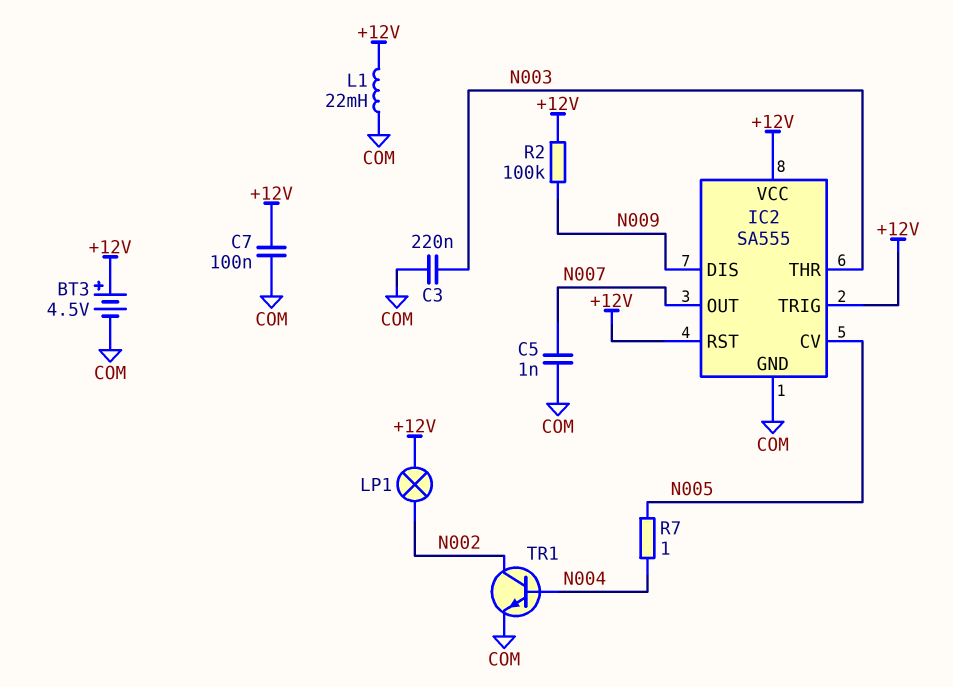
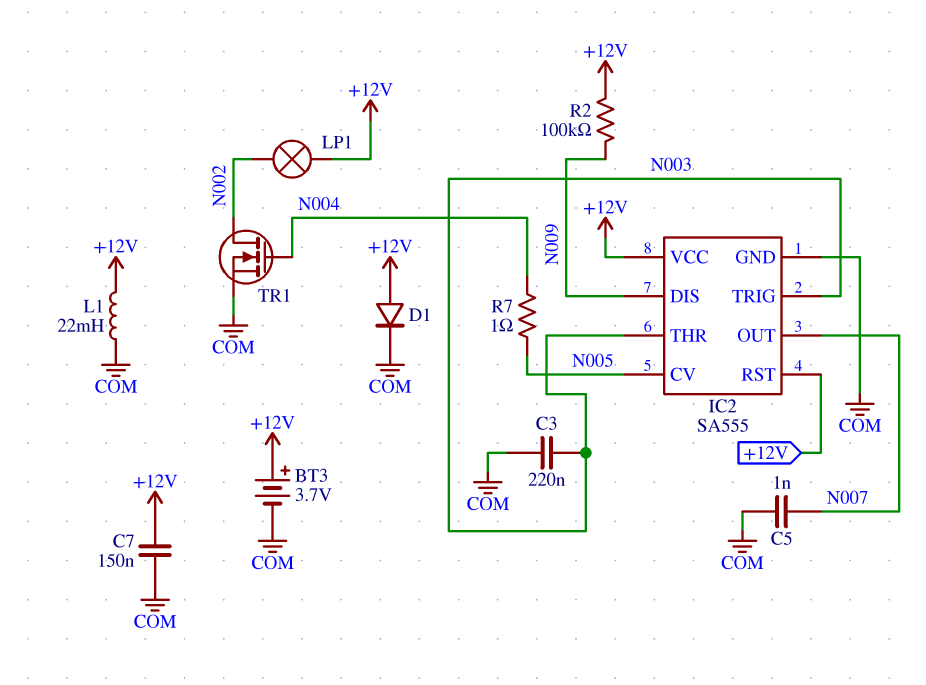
BT3: 4.5V (plus +12V, minus COM) -> 3.7V (plus +12V, minus COM)
C7: 100nF (+12V, COM) -> 150nF (+12V, COM)
D1: none -> diode (A +12V, K COM)
IC2 pin TRIG: +12V -> N003
TR1: NPN (B N004, C N002, E COM) -> NMOS (G N004, D N002, S COM)

